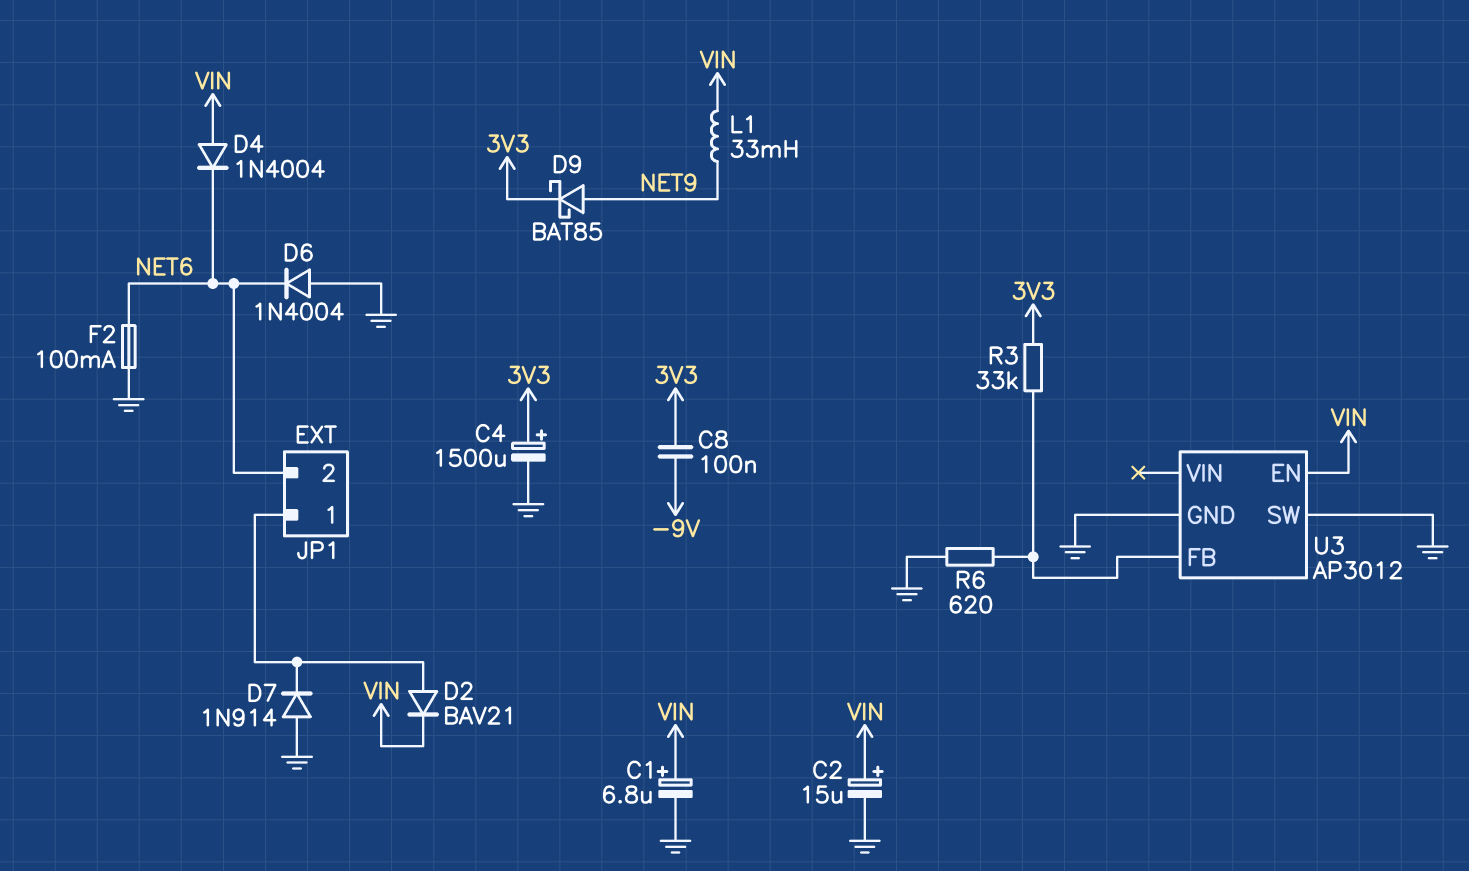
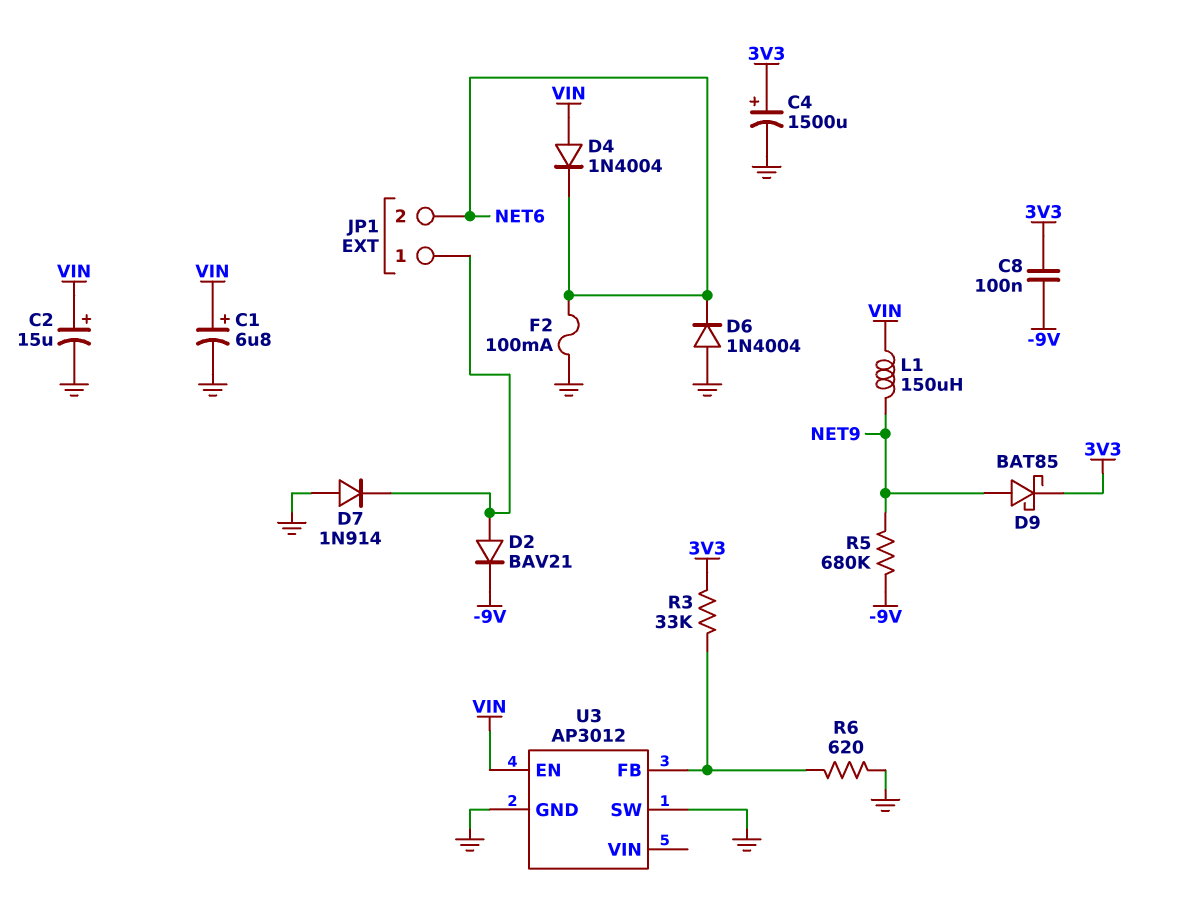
D2: diode BAV21 (A JP1/1, K VIN) -> diode BAV21 (A JP1/1, K -9V)
L1: 33mH (NET9, VIN) -> 150uH (NET9, VIN)
R5: none -> 680k (-9V, NET9)

